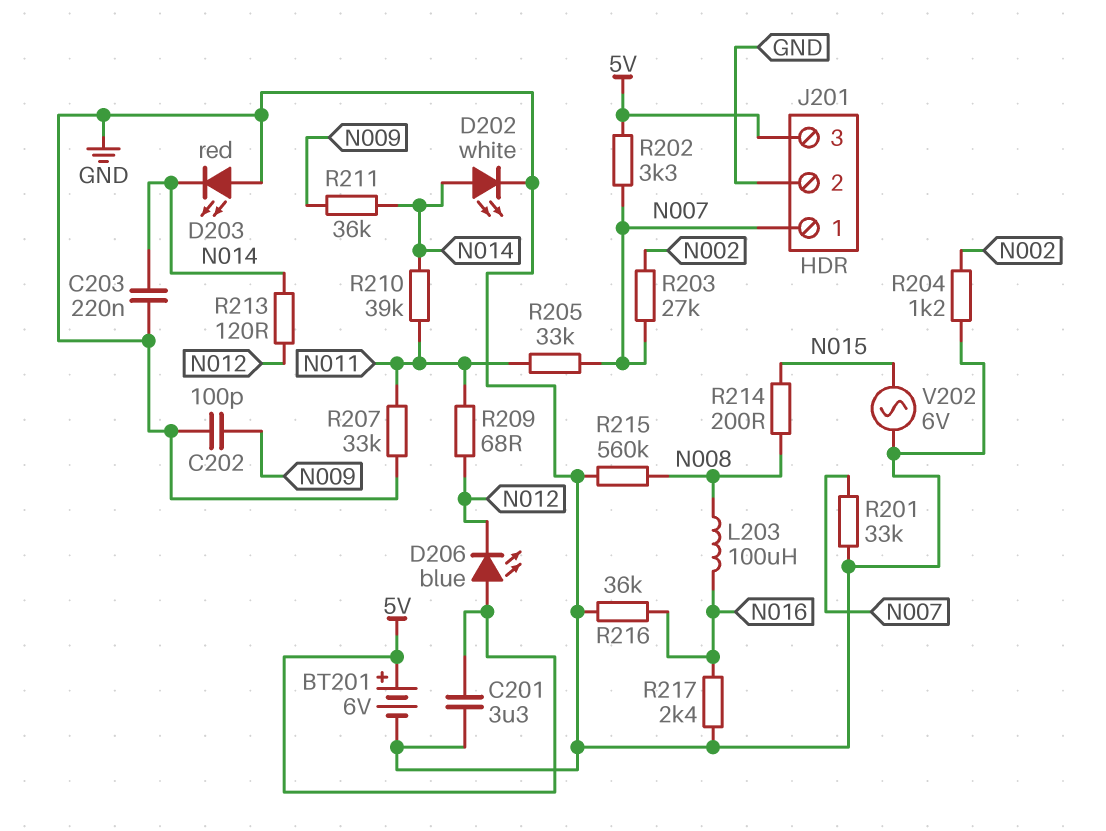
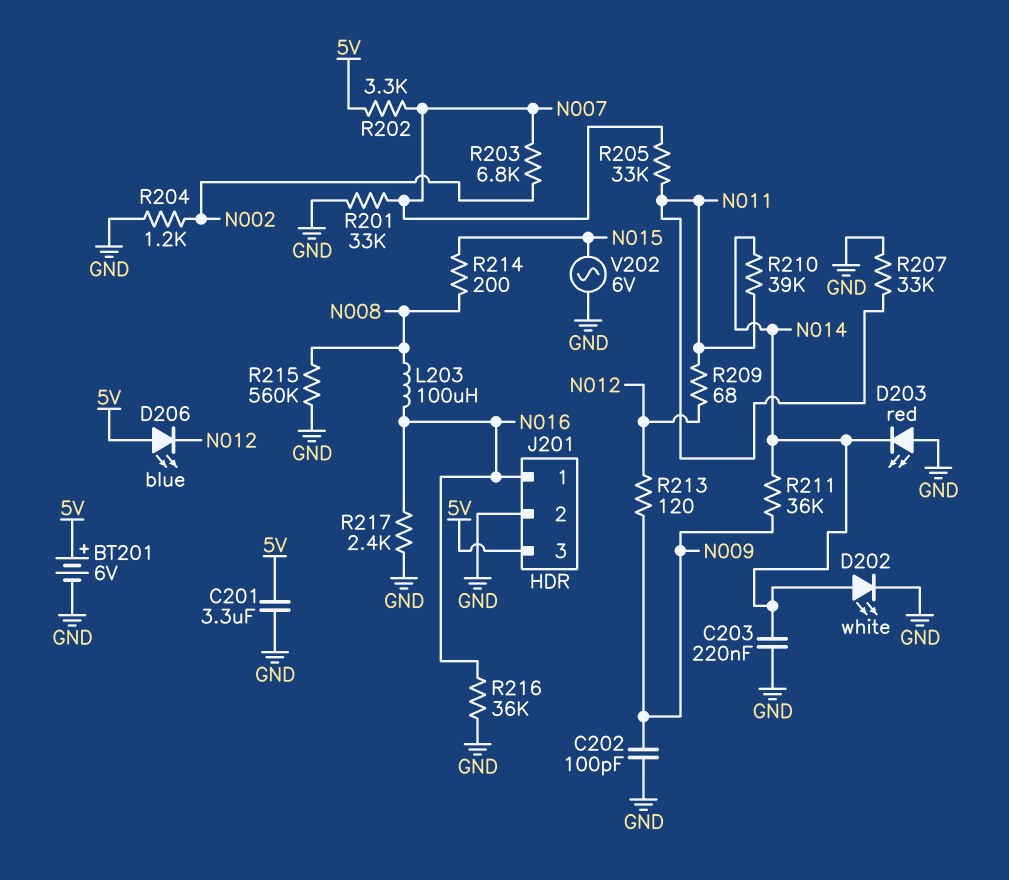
J201 pin 1: N007 -> N016
R203: 27k (N002, N007) -> 6.8k (N002, N007)
R213: 120 (N012, N014) -> 120 (N009, N012)

